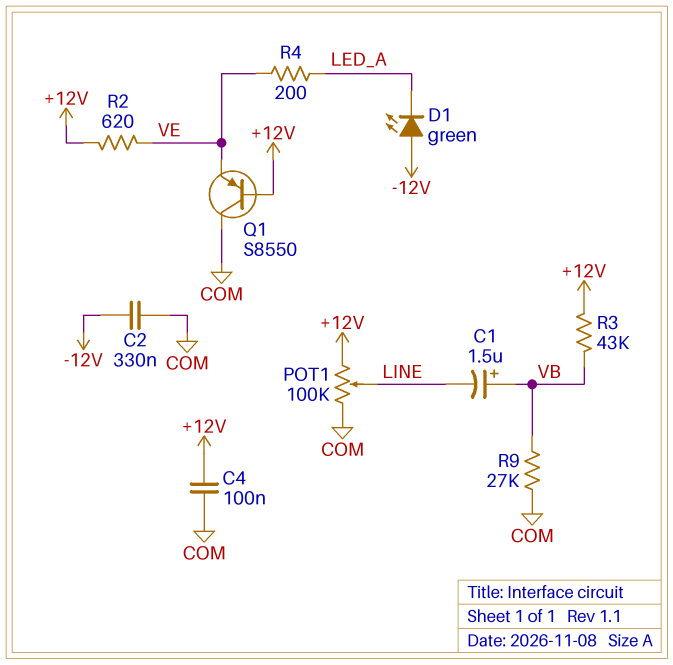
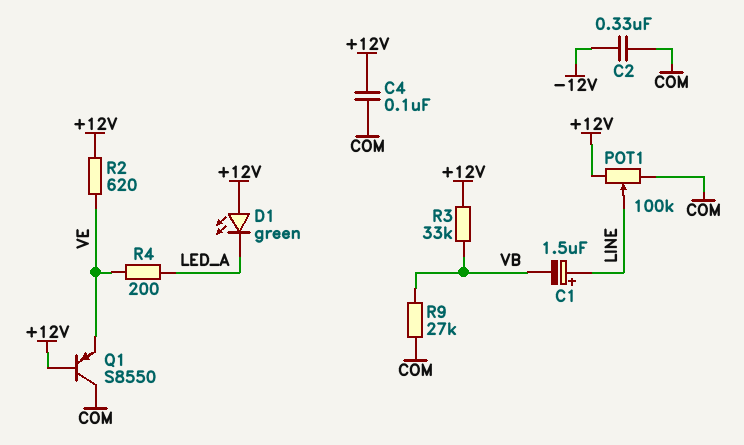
C1: 1.5uF (plus VB, minus LINE) -> 1.5uF (plus LINE, minus VB)
D1: LED green (A -12V, K LED_A) -> LED green (A +12V, K LED_A)
R3: 43k (+12V, VB) -> 33k (+12V, VB)

